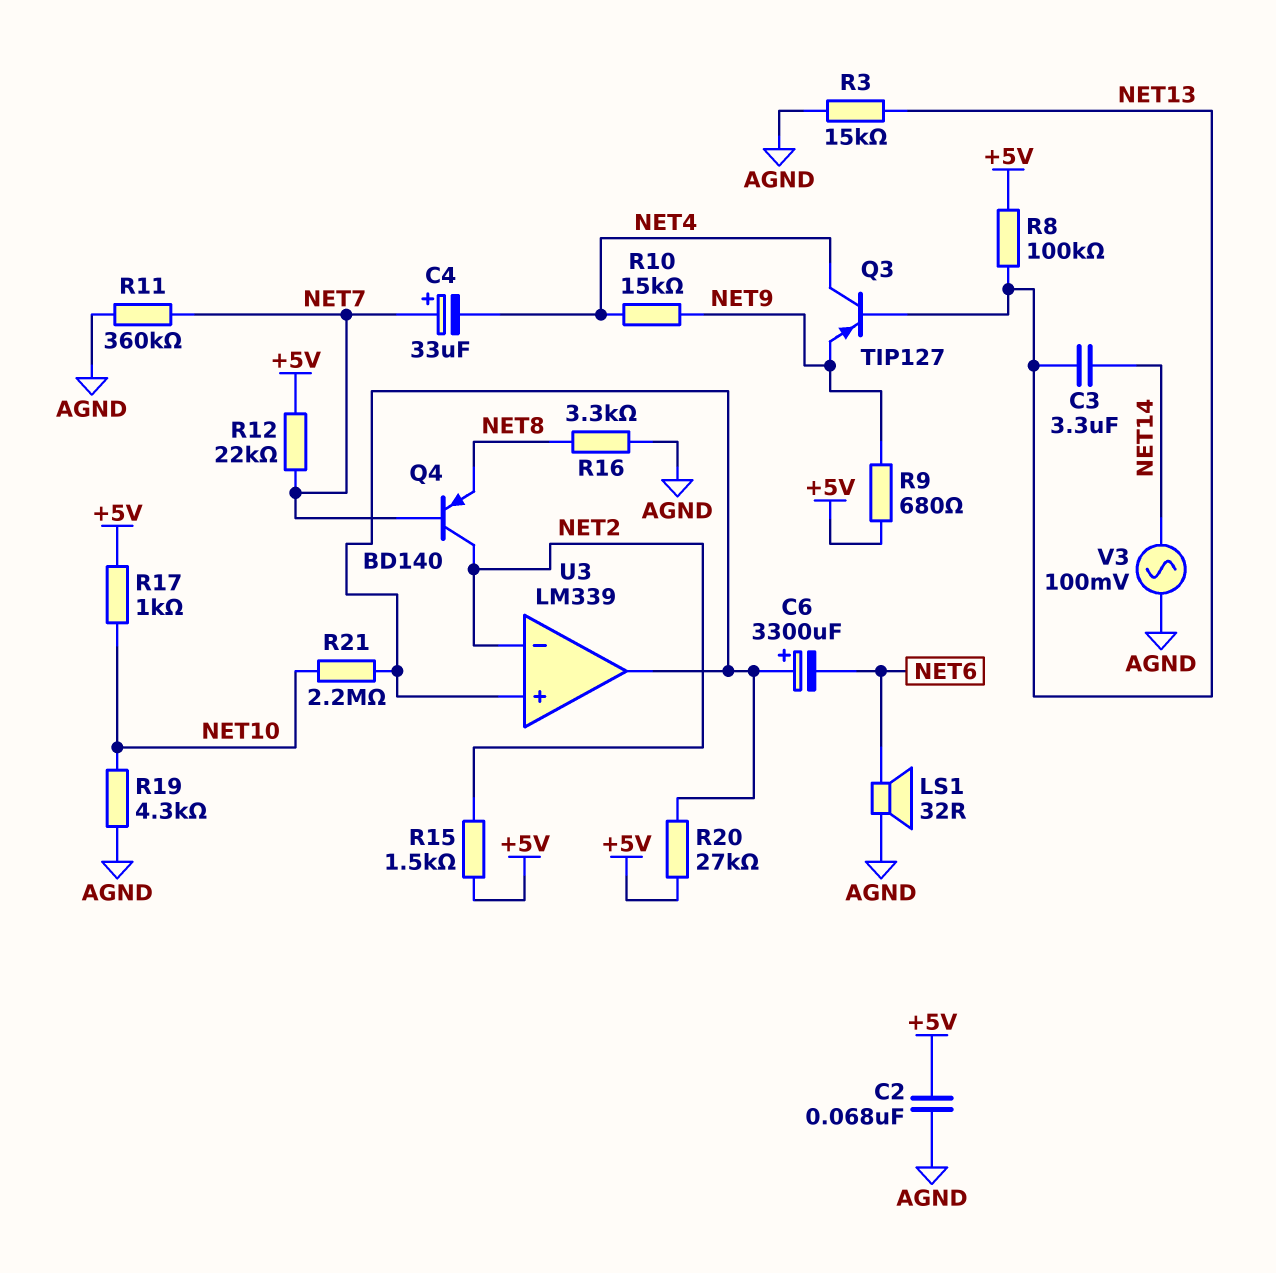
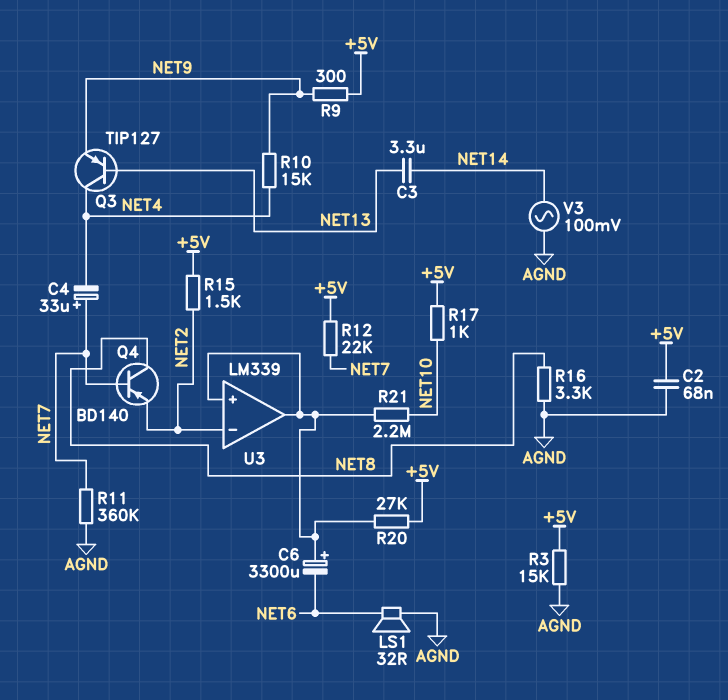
Q4: PNP BD140 (B NET7, C NET2, E NET8) -> PNP BD140 (B NET7, C NET8, E NET2)
R3: 15k (AGND, NET13) -> 15k (+5V, AGND)
R8: 100k (+5V, NET13) -> none
R9: 680 (+5V, NET9) -> 300 (+5V, NET9)
R19: 4.3k (AGND, NET10) -> none

